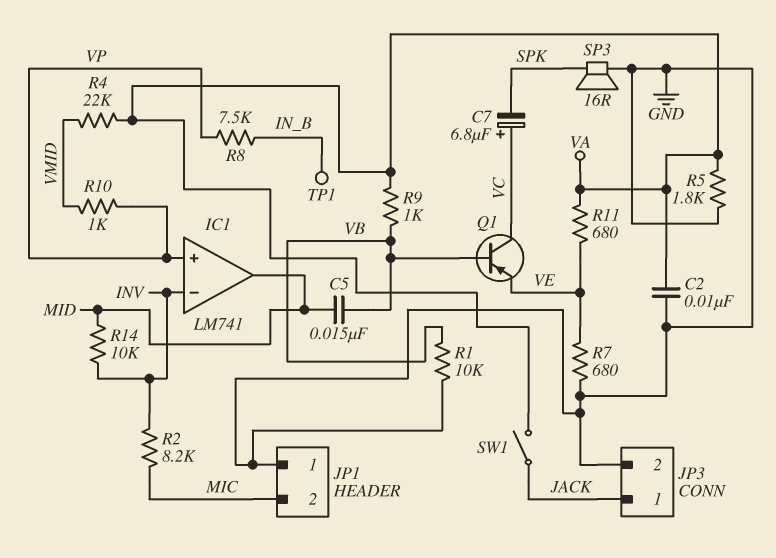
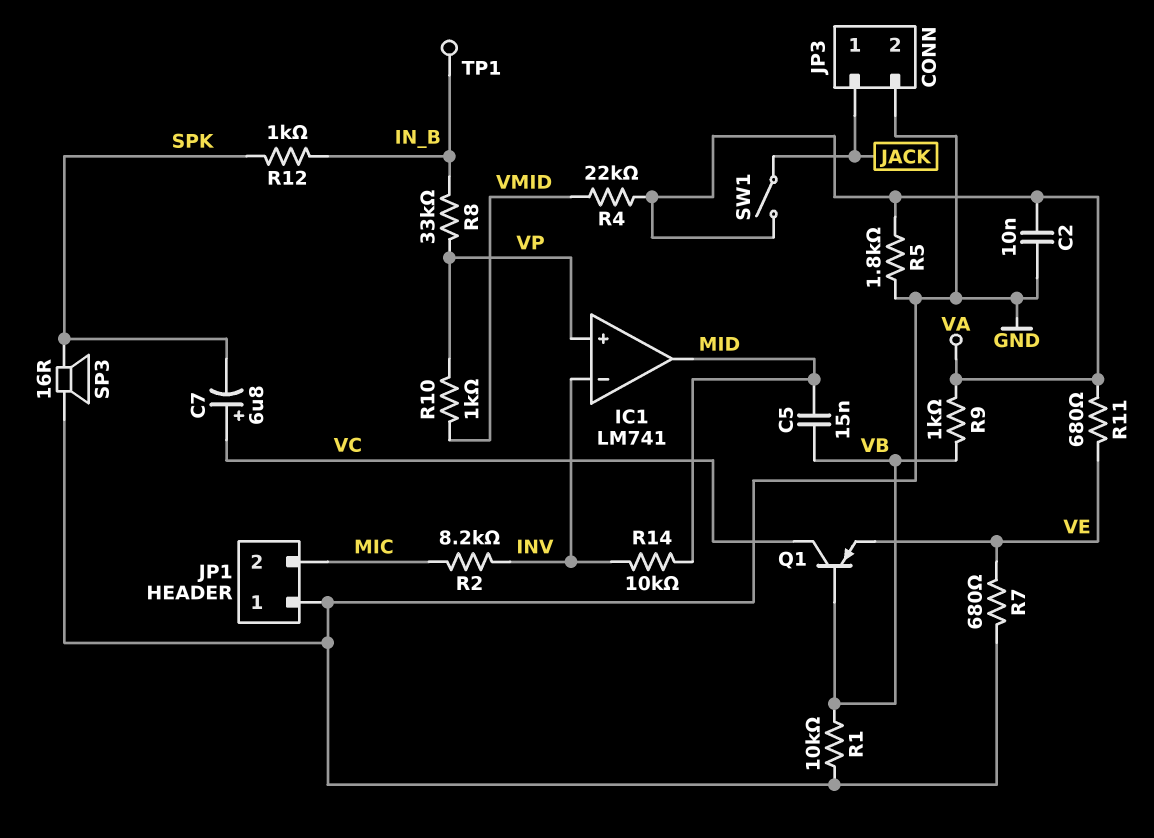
R8: 7.5k (IN_B, VP) -> 33k (IN_B, VP)
R12: none -> 1k (IN_B, SPK)

